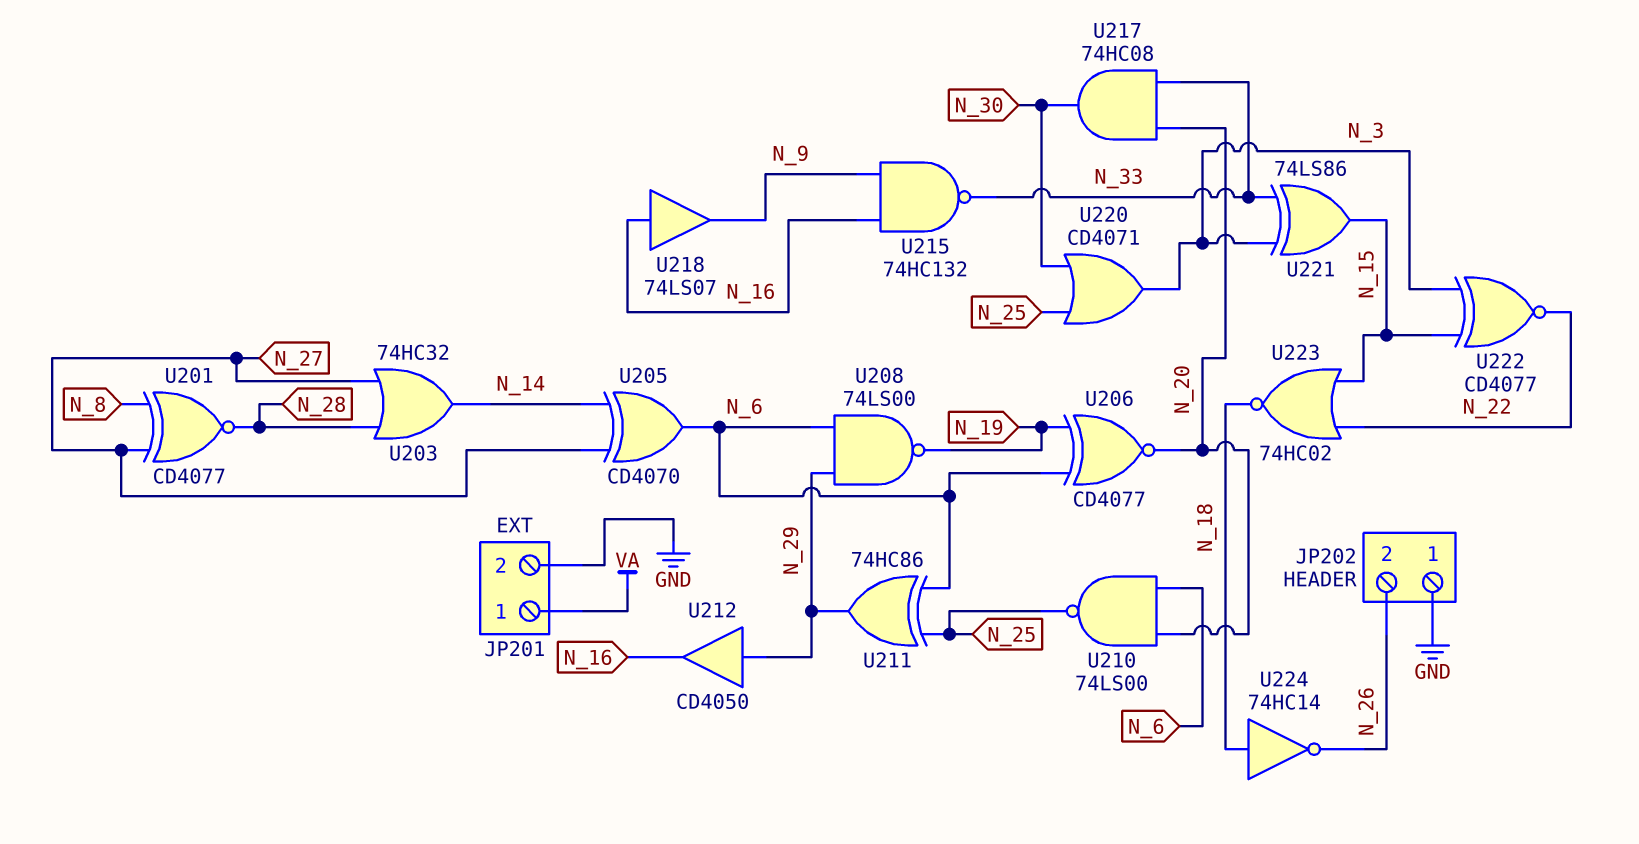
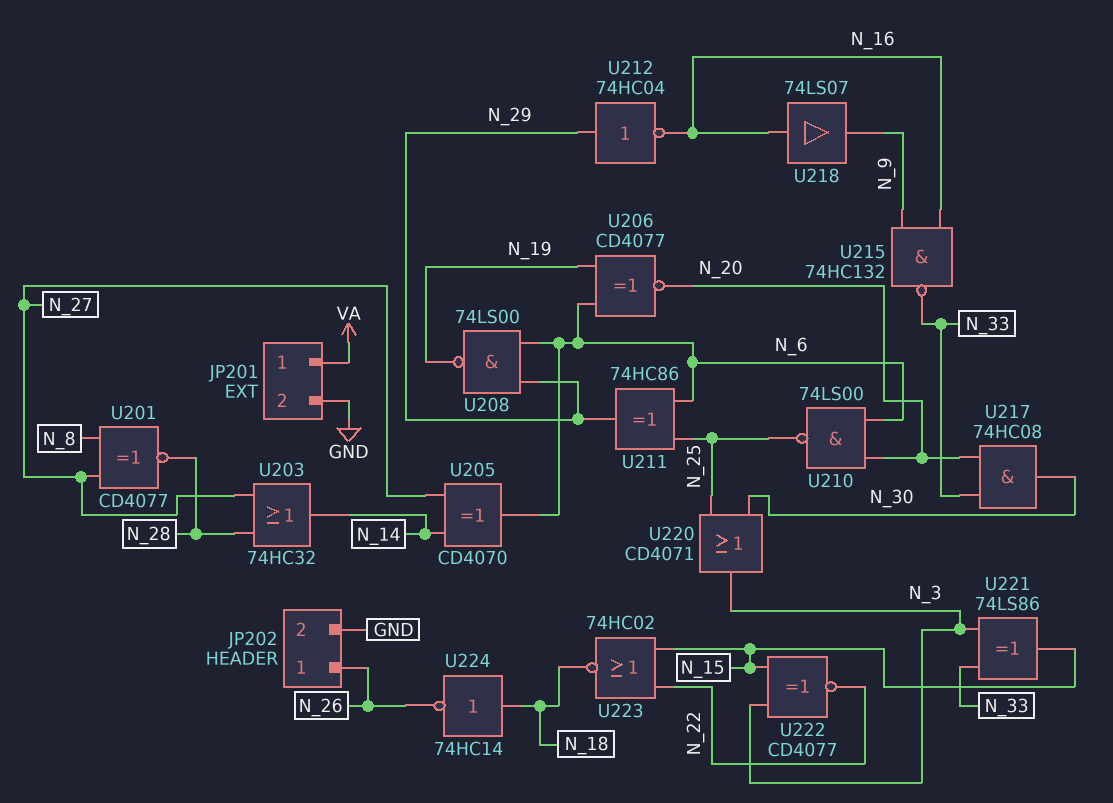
JP202 pin 1: GND -> N_26
JP202 pin 2: N_26 -> GND
U212: buffer CD4050 (in N_29, out N_16) -> NOT 74HC04 (in N_29, out N_16)

